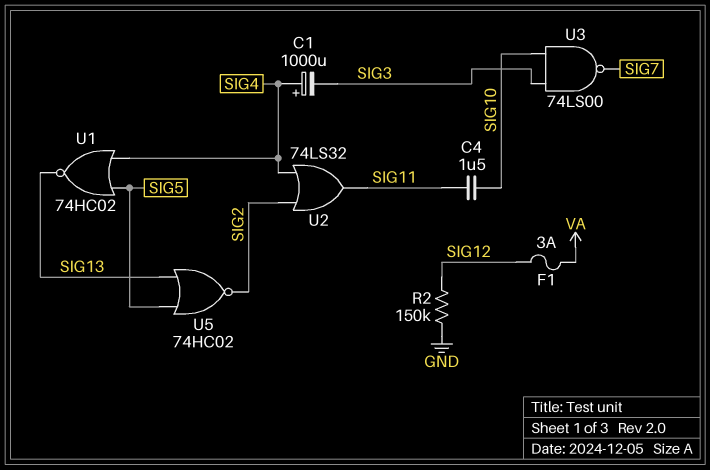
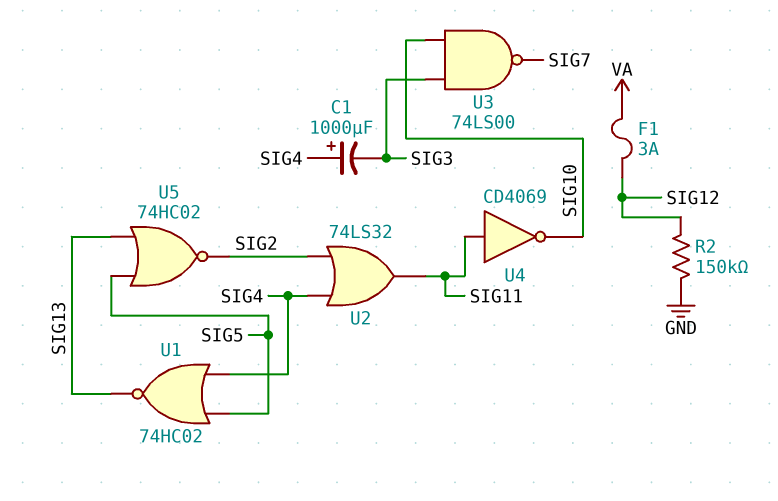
C4: 1.5uF (SIG10, SIG11) -> none
U4: none -> NOT CD4069 (in SIG11, out SIG10)

